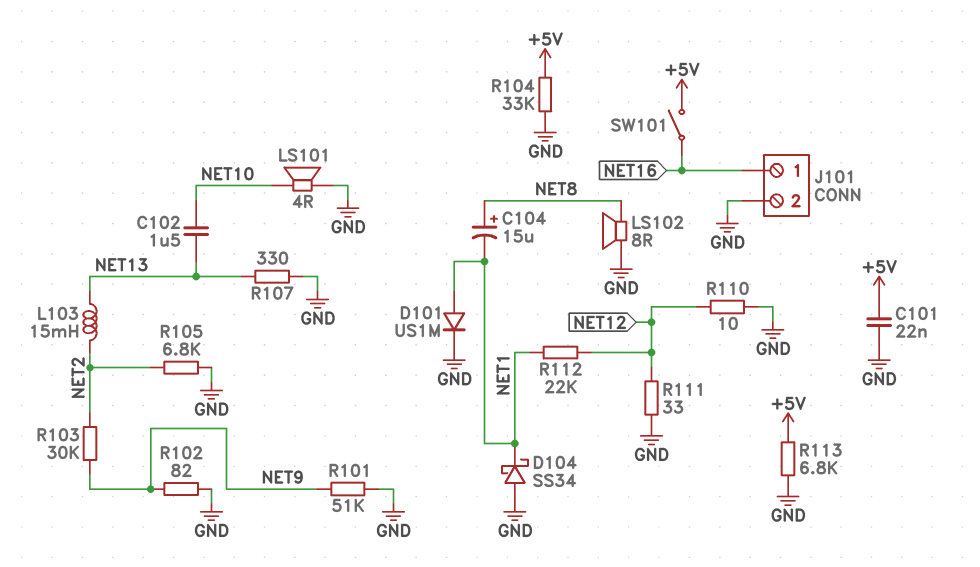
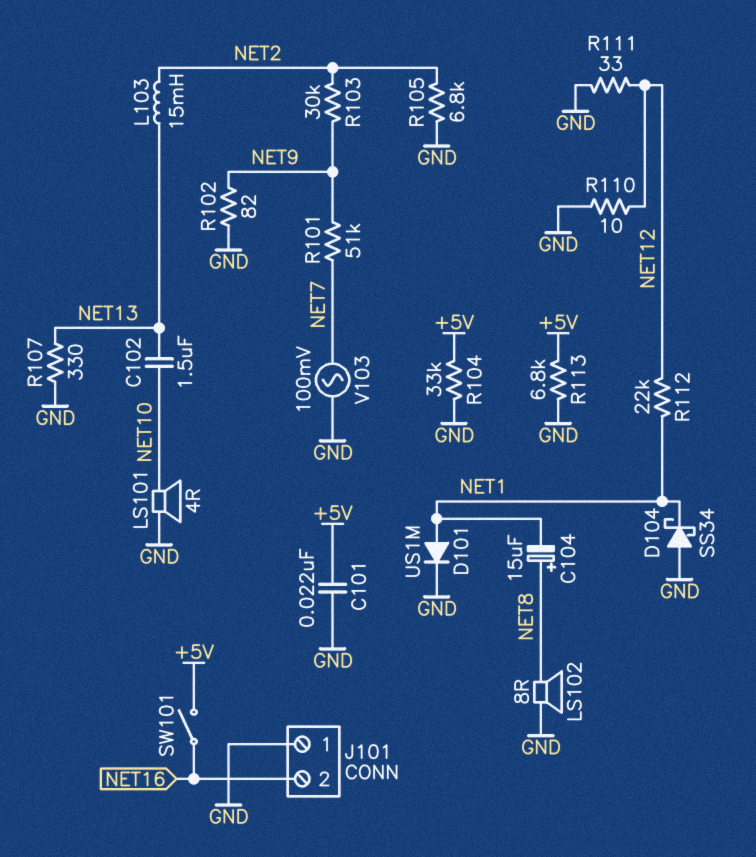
J101 pin 1: NET16 -> GND
J101 pin 2: GND -> NET16
R101: 51k (GND, NET9) -> 51k (NET7, NET9)
V103: none -> AC 100mV (GND, NET7)

